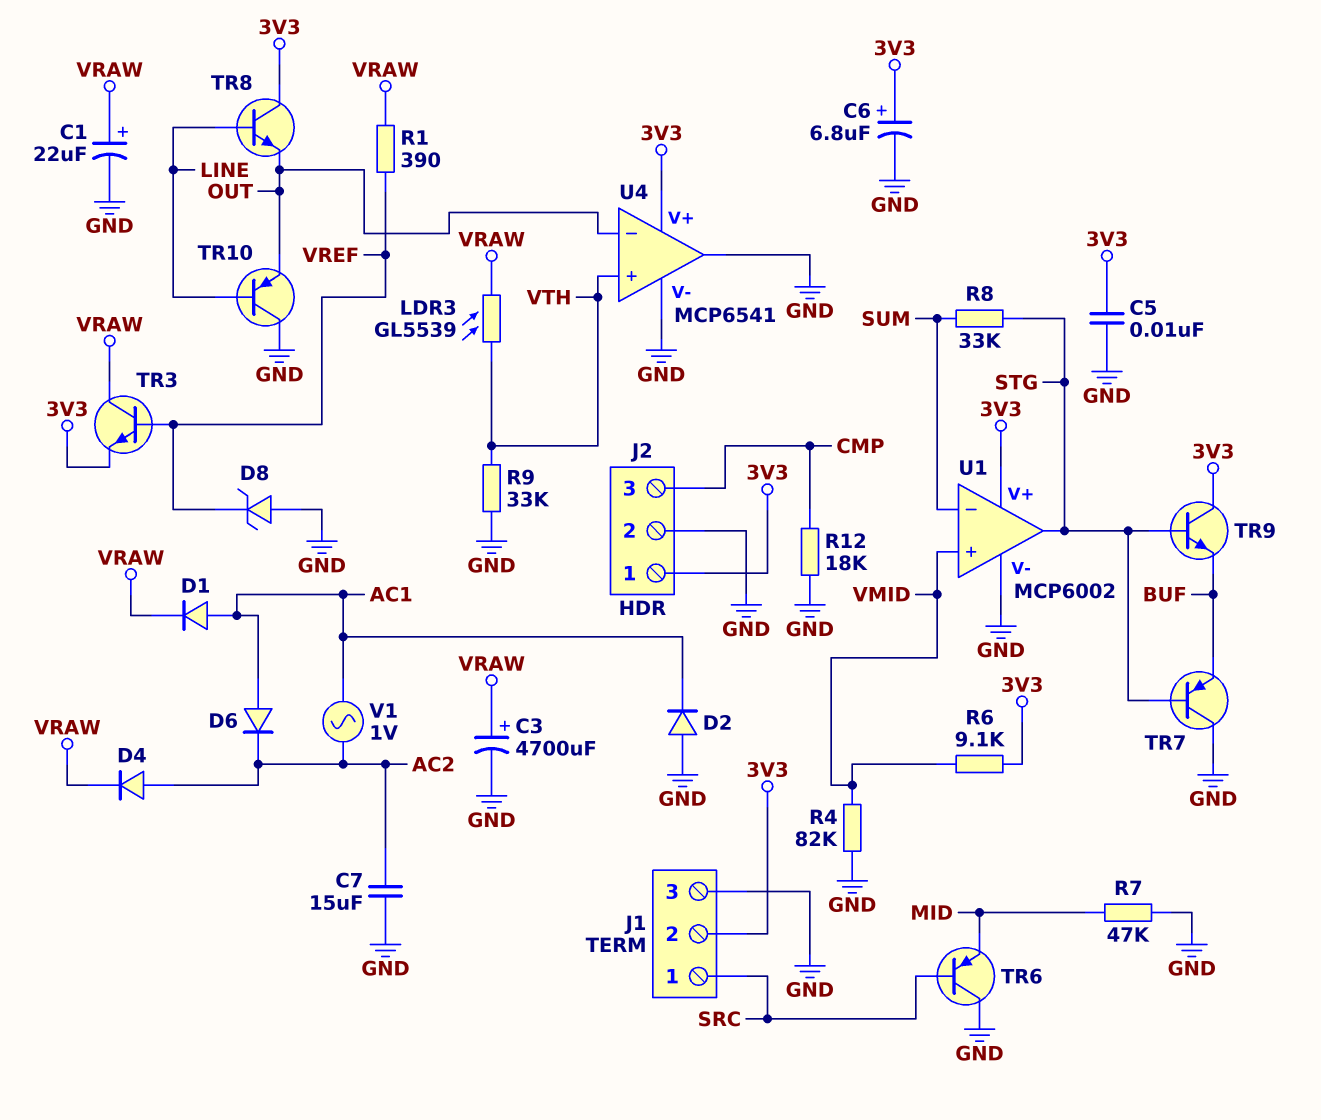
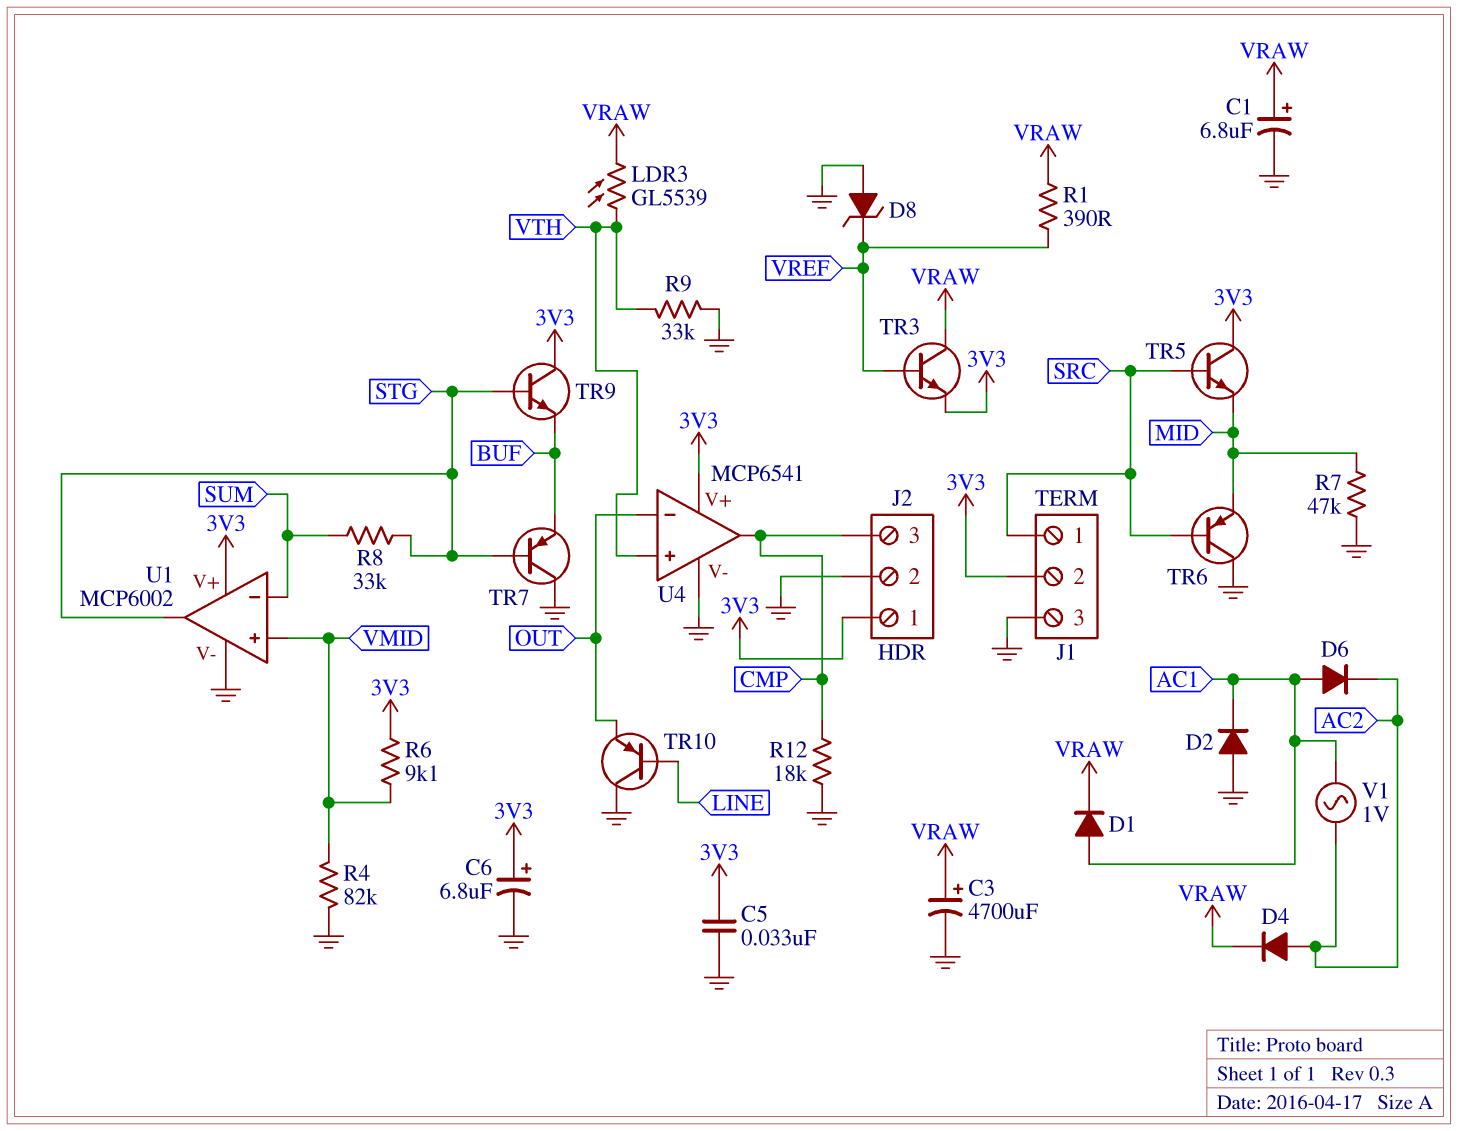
C1: 22uF (plus VRAW, minus GND) -> 6.8uF (plus VRAW, minus GND)
C5: 10nF (3V3, GND) -> 33nF (3V3, GND)
C7: 15uF (AC2, GND) -> none
TR5: none -> NPN (B SRC, C 3V3, E MID)
TR8: NPN (B LINE, C 3V3, E OUT) -> none
U4 pin out: GND -> CMP

